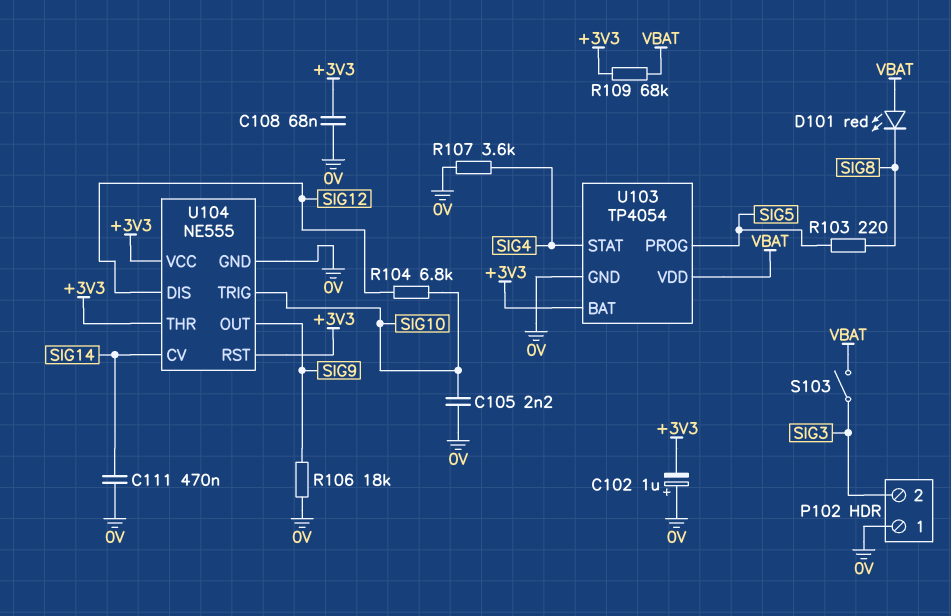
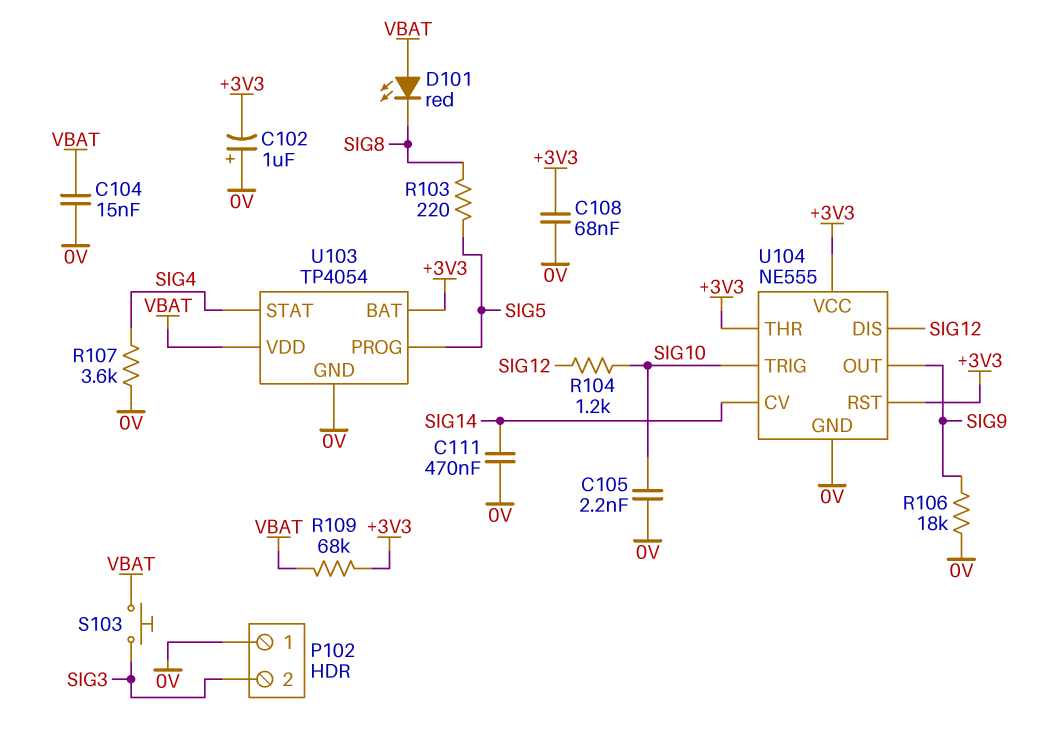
C104: none -> 15nF (0V, VBAT)
R104: 6.8k (SIG10, SIG12) -> 1.2k (SIG10, SIG12)
S103: switch (SIG3, VBAT) -> button (SIG3, VBAT)

